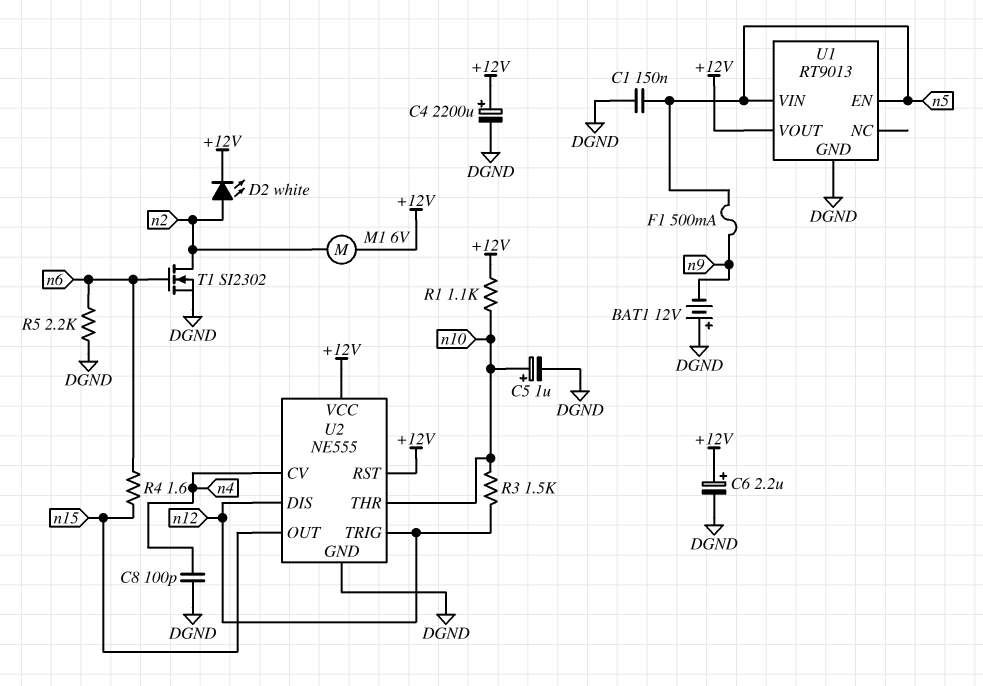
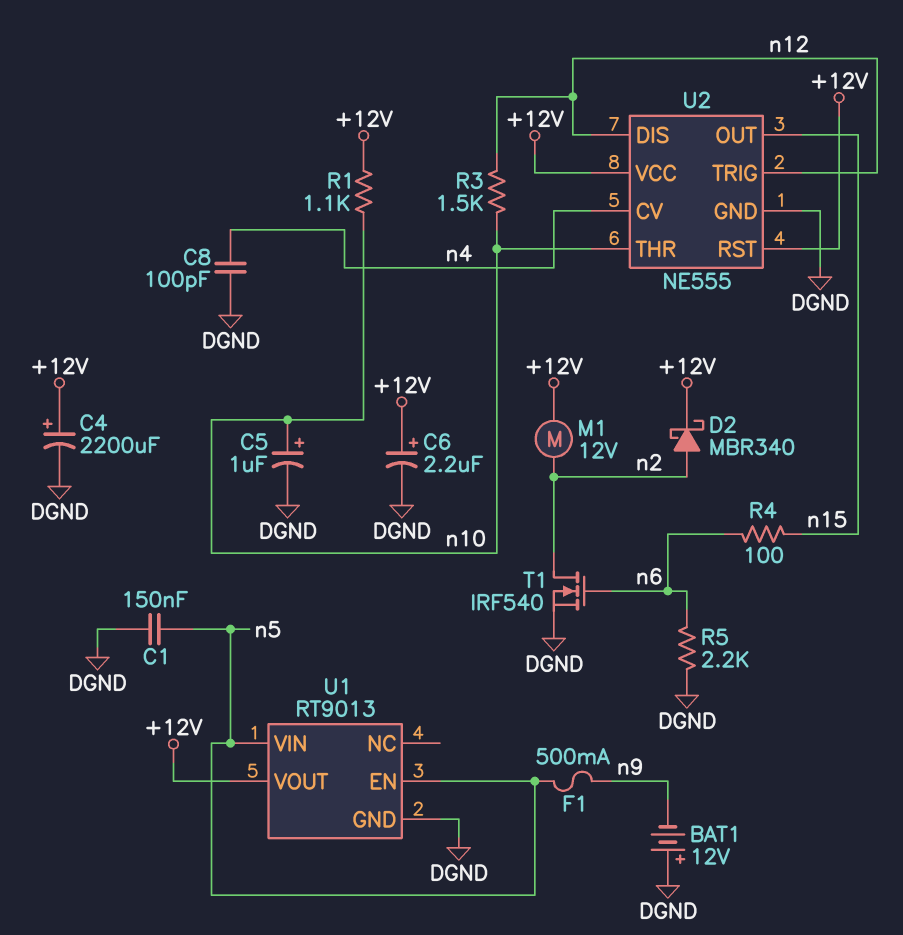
D2: LED white (A n2, K +12V) -> schottky MBR340 (A n2, K +12V)
M1: motor 6V (+12V, n2) -> motor 12V (+12V, n2)
R4: 1.6 (n6, n15) -> 100 (n6, n15)
T1: NMOS SI2302 (G n6, D n2, S DGND) -> NMOS IRF540 (G n6, D n2, S DGND)

